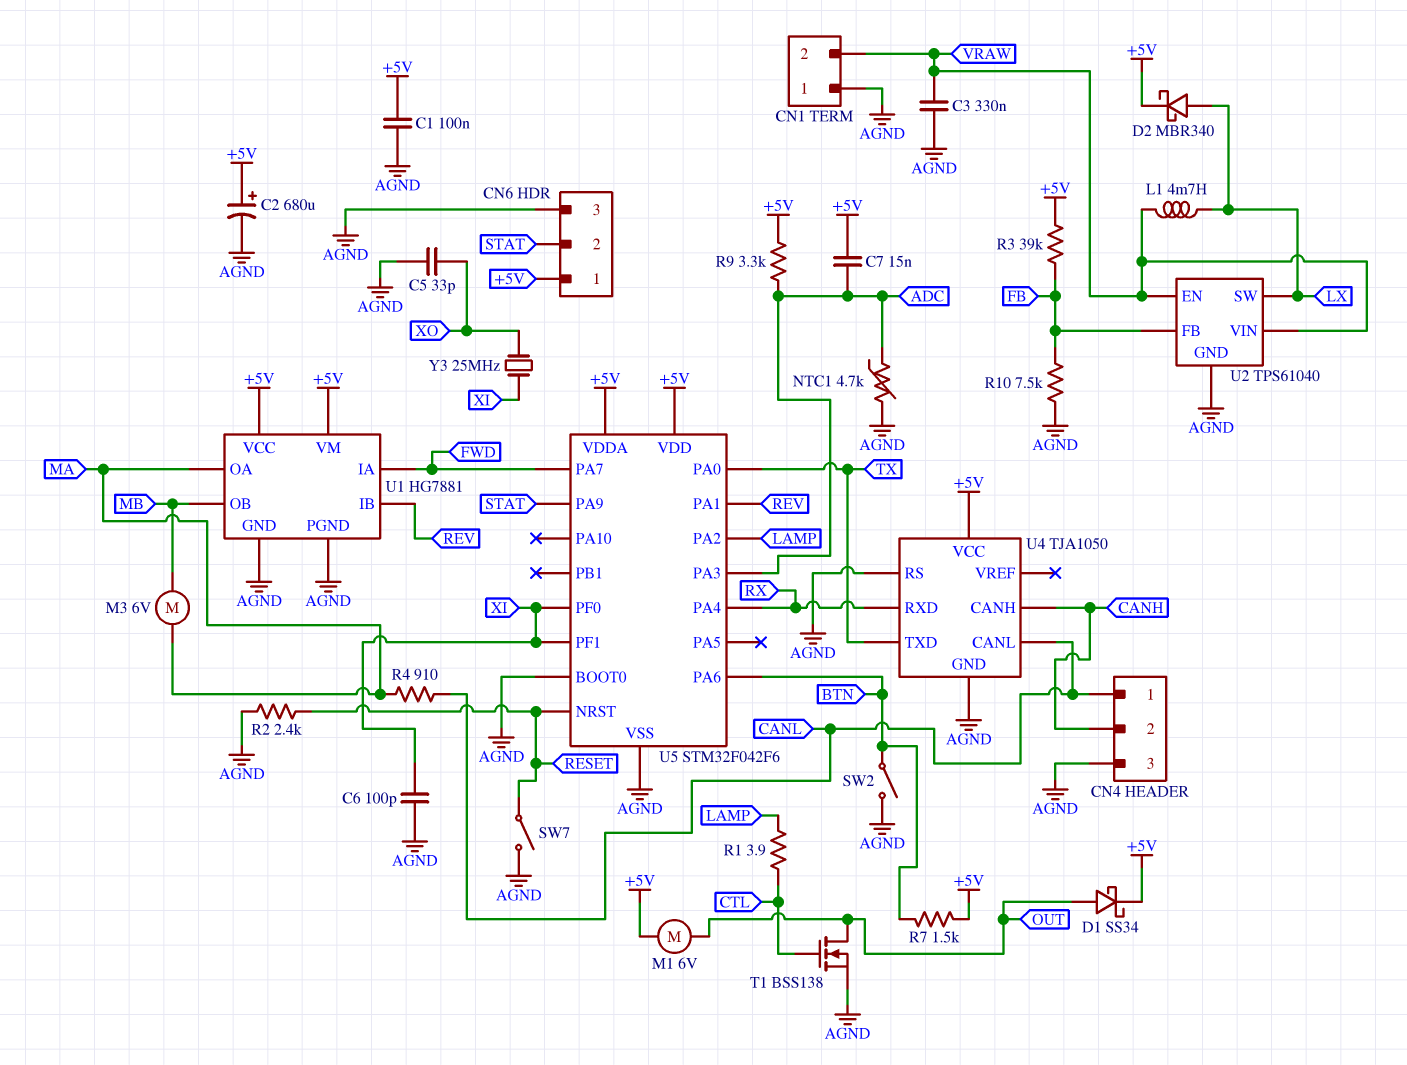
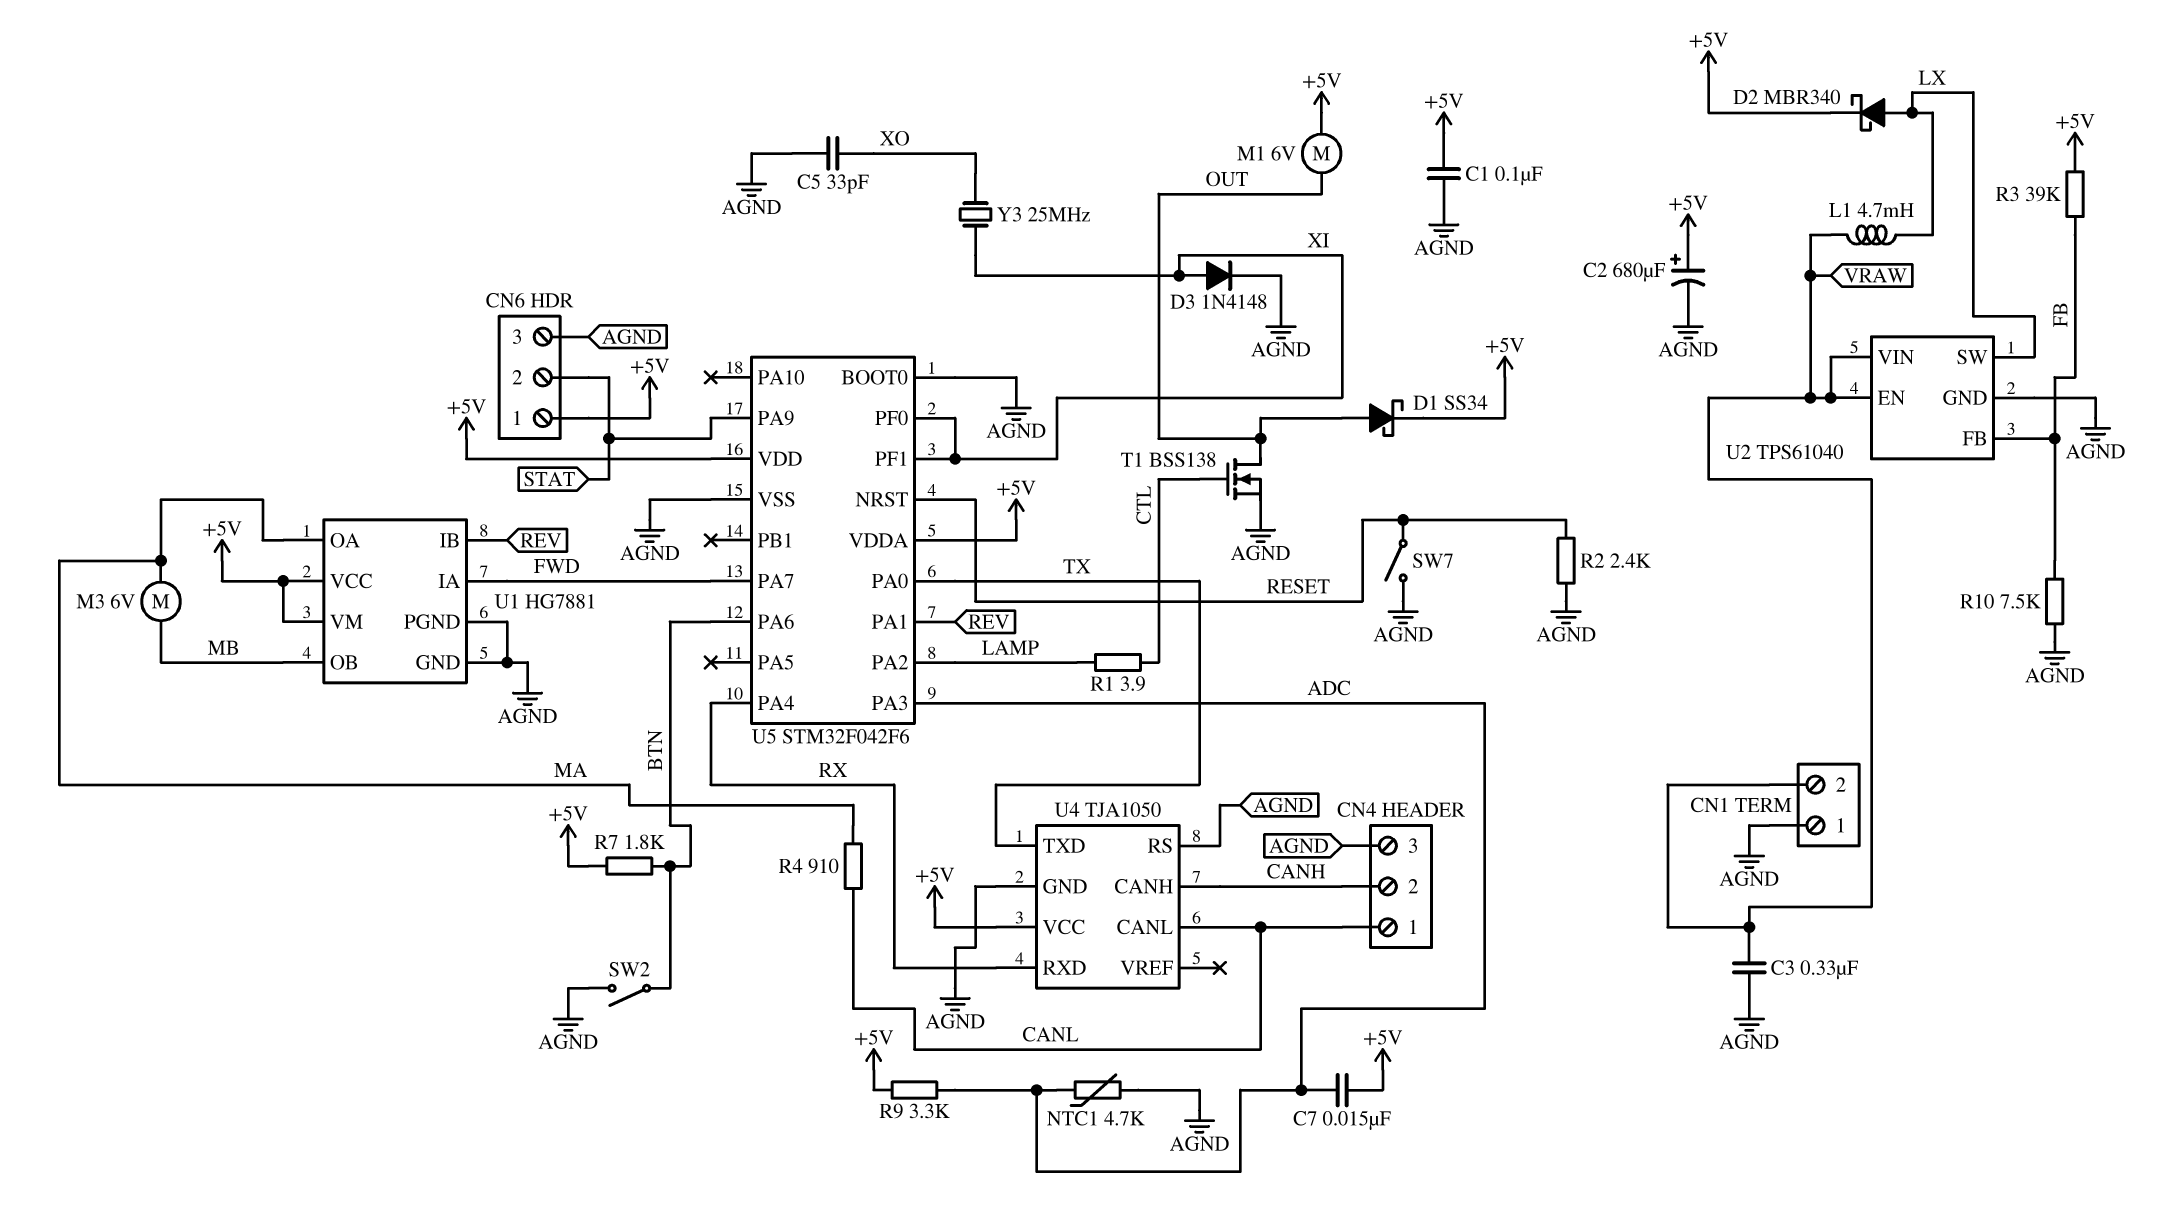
C6: 100pF (AGND, XI) -> none
D3: none -> diode 1N4148 (A XI, K AGND)
R7: 1.5k (+5V, BTN) -> 1.8k (+5V, BTN)

